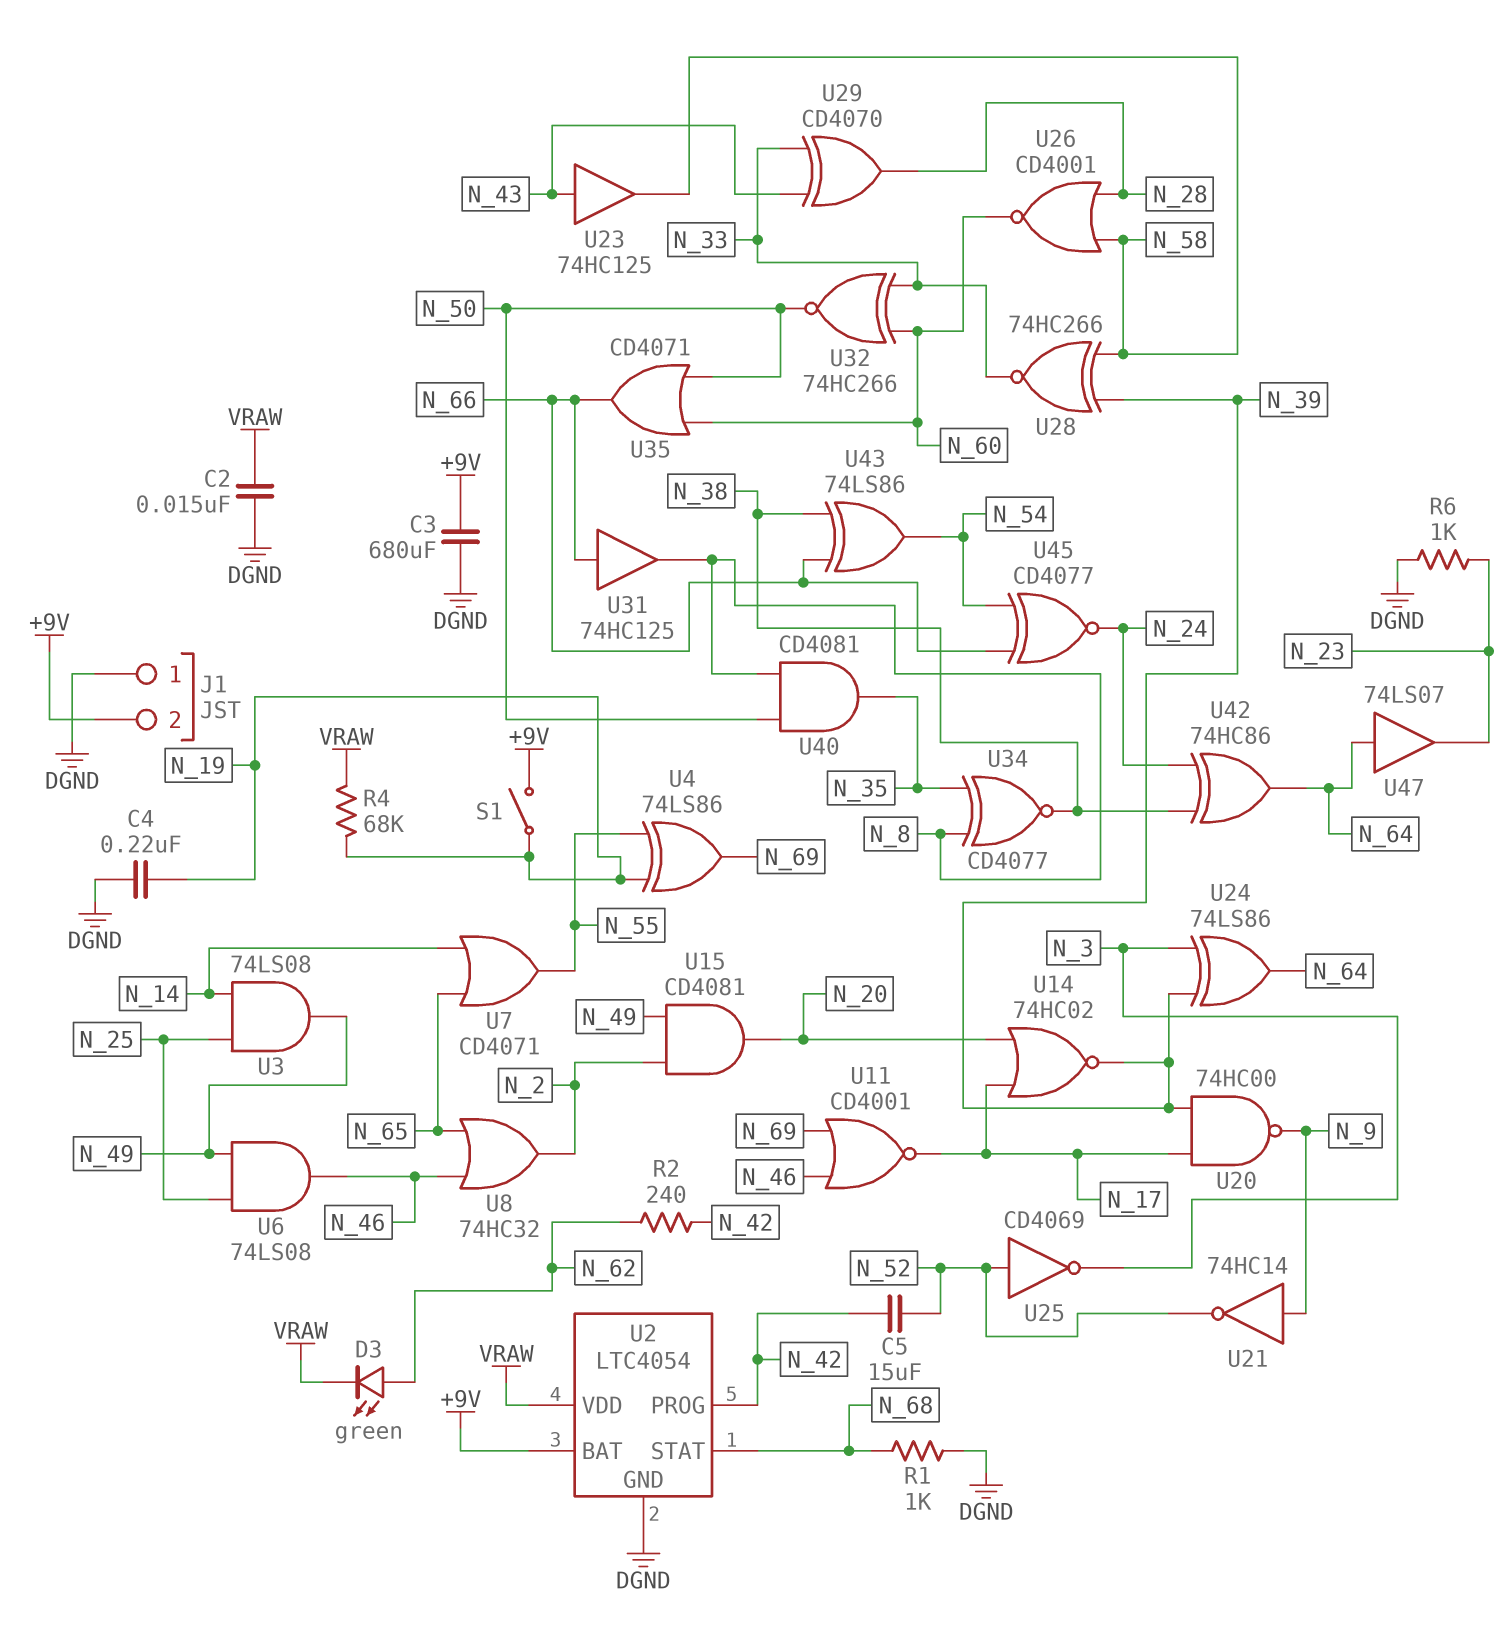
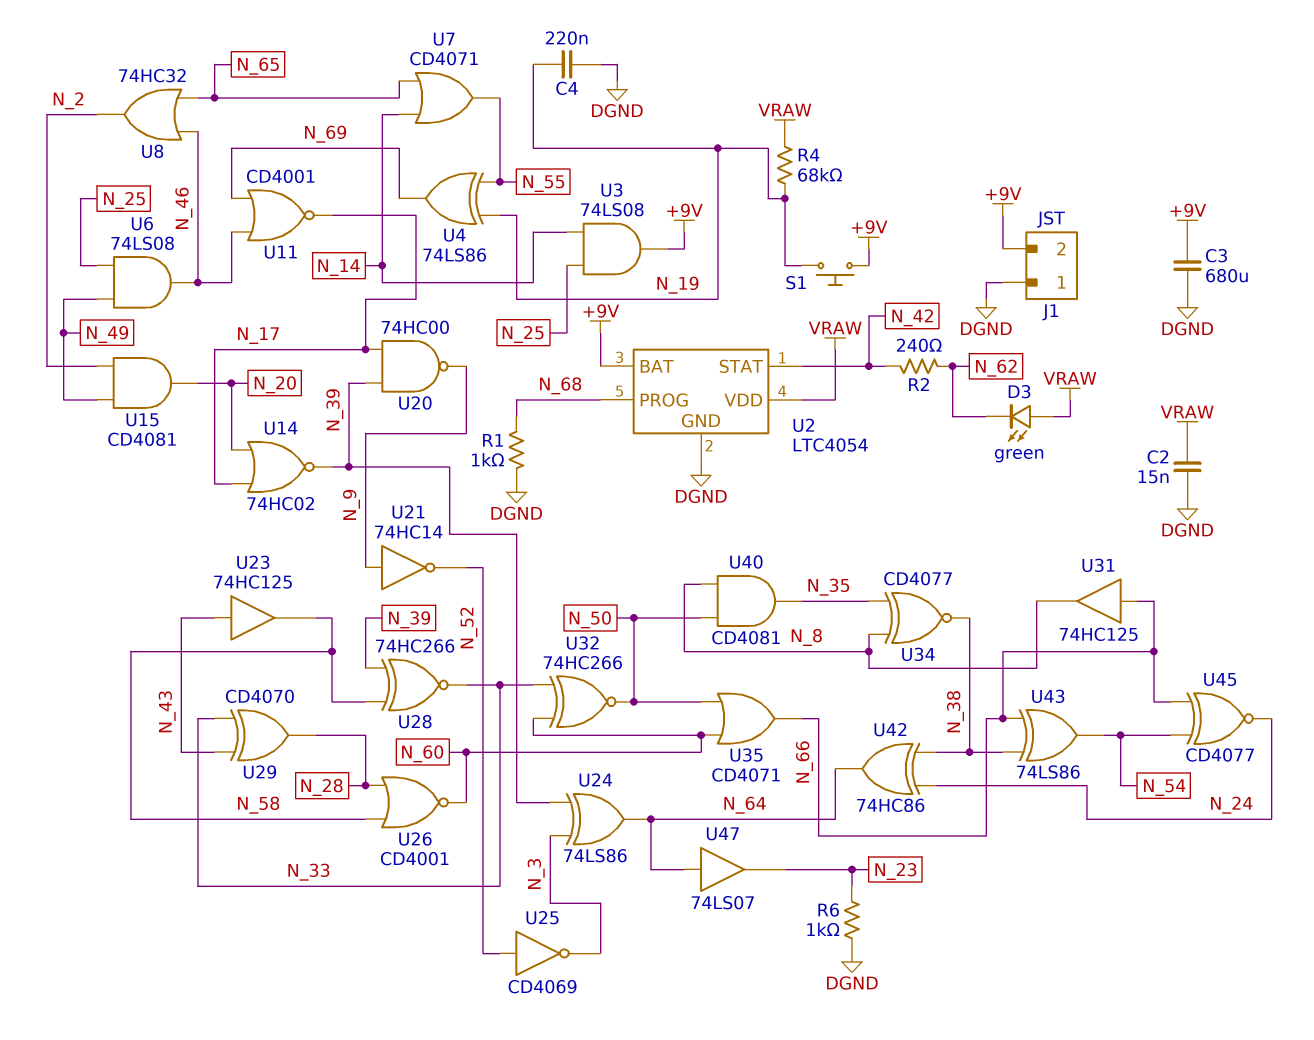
C5: 15uF (N_42, N_52) -> none
D3: LED green (A N_62, K VRAW) -> LED green (A VRAW, K N_62)
S1: switch (+9V, N_19) -> button (+9V, N_19)
U2 pin PROG: N_42 -> N_68
U2 pin STAT: N_68 -> N_42
U3: AND 74LS08 (in N_14, in N_25, out N_49) -> AND 74LS08 (in N_14, in N_25, out +9V)

